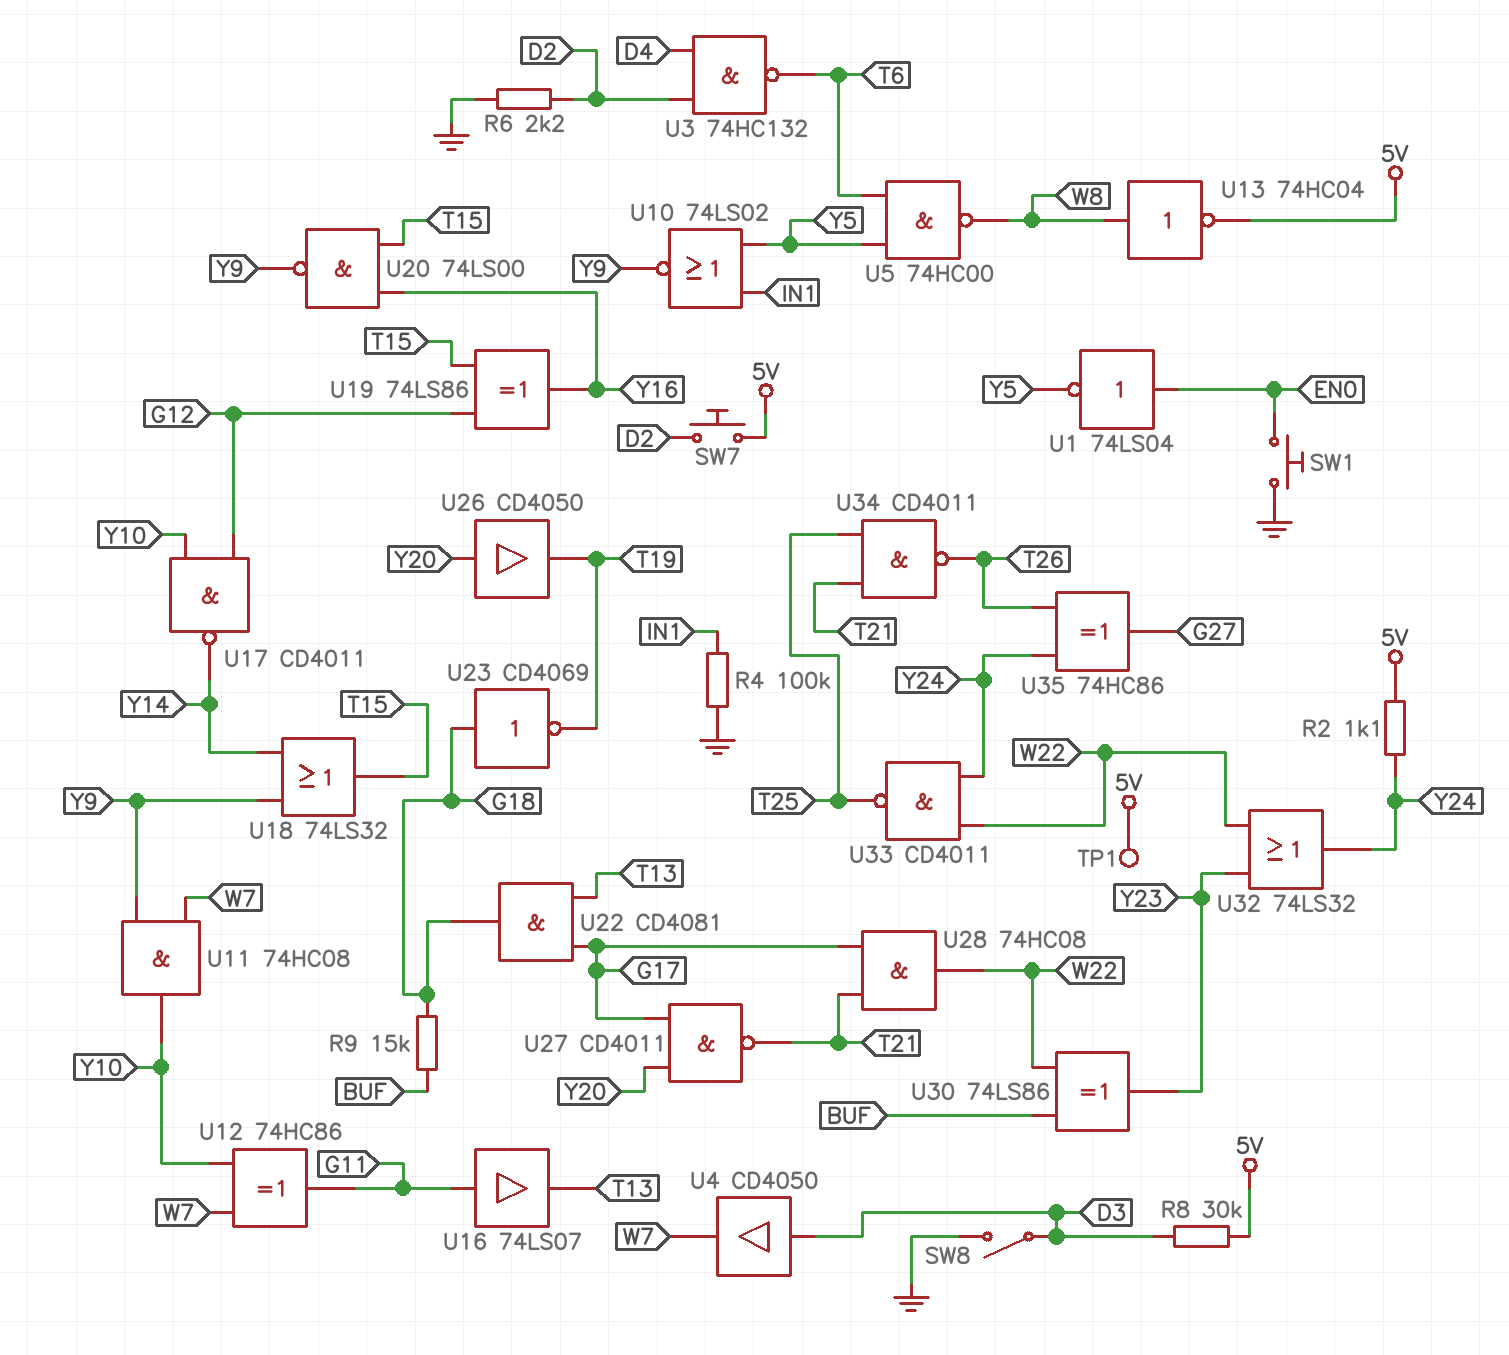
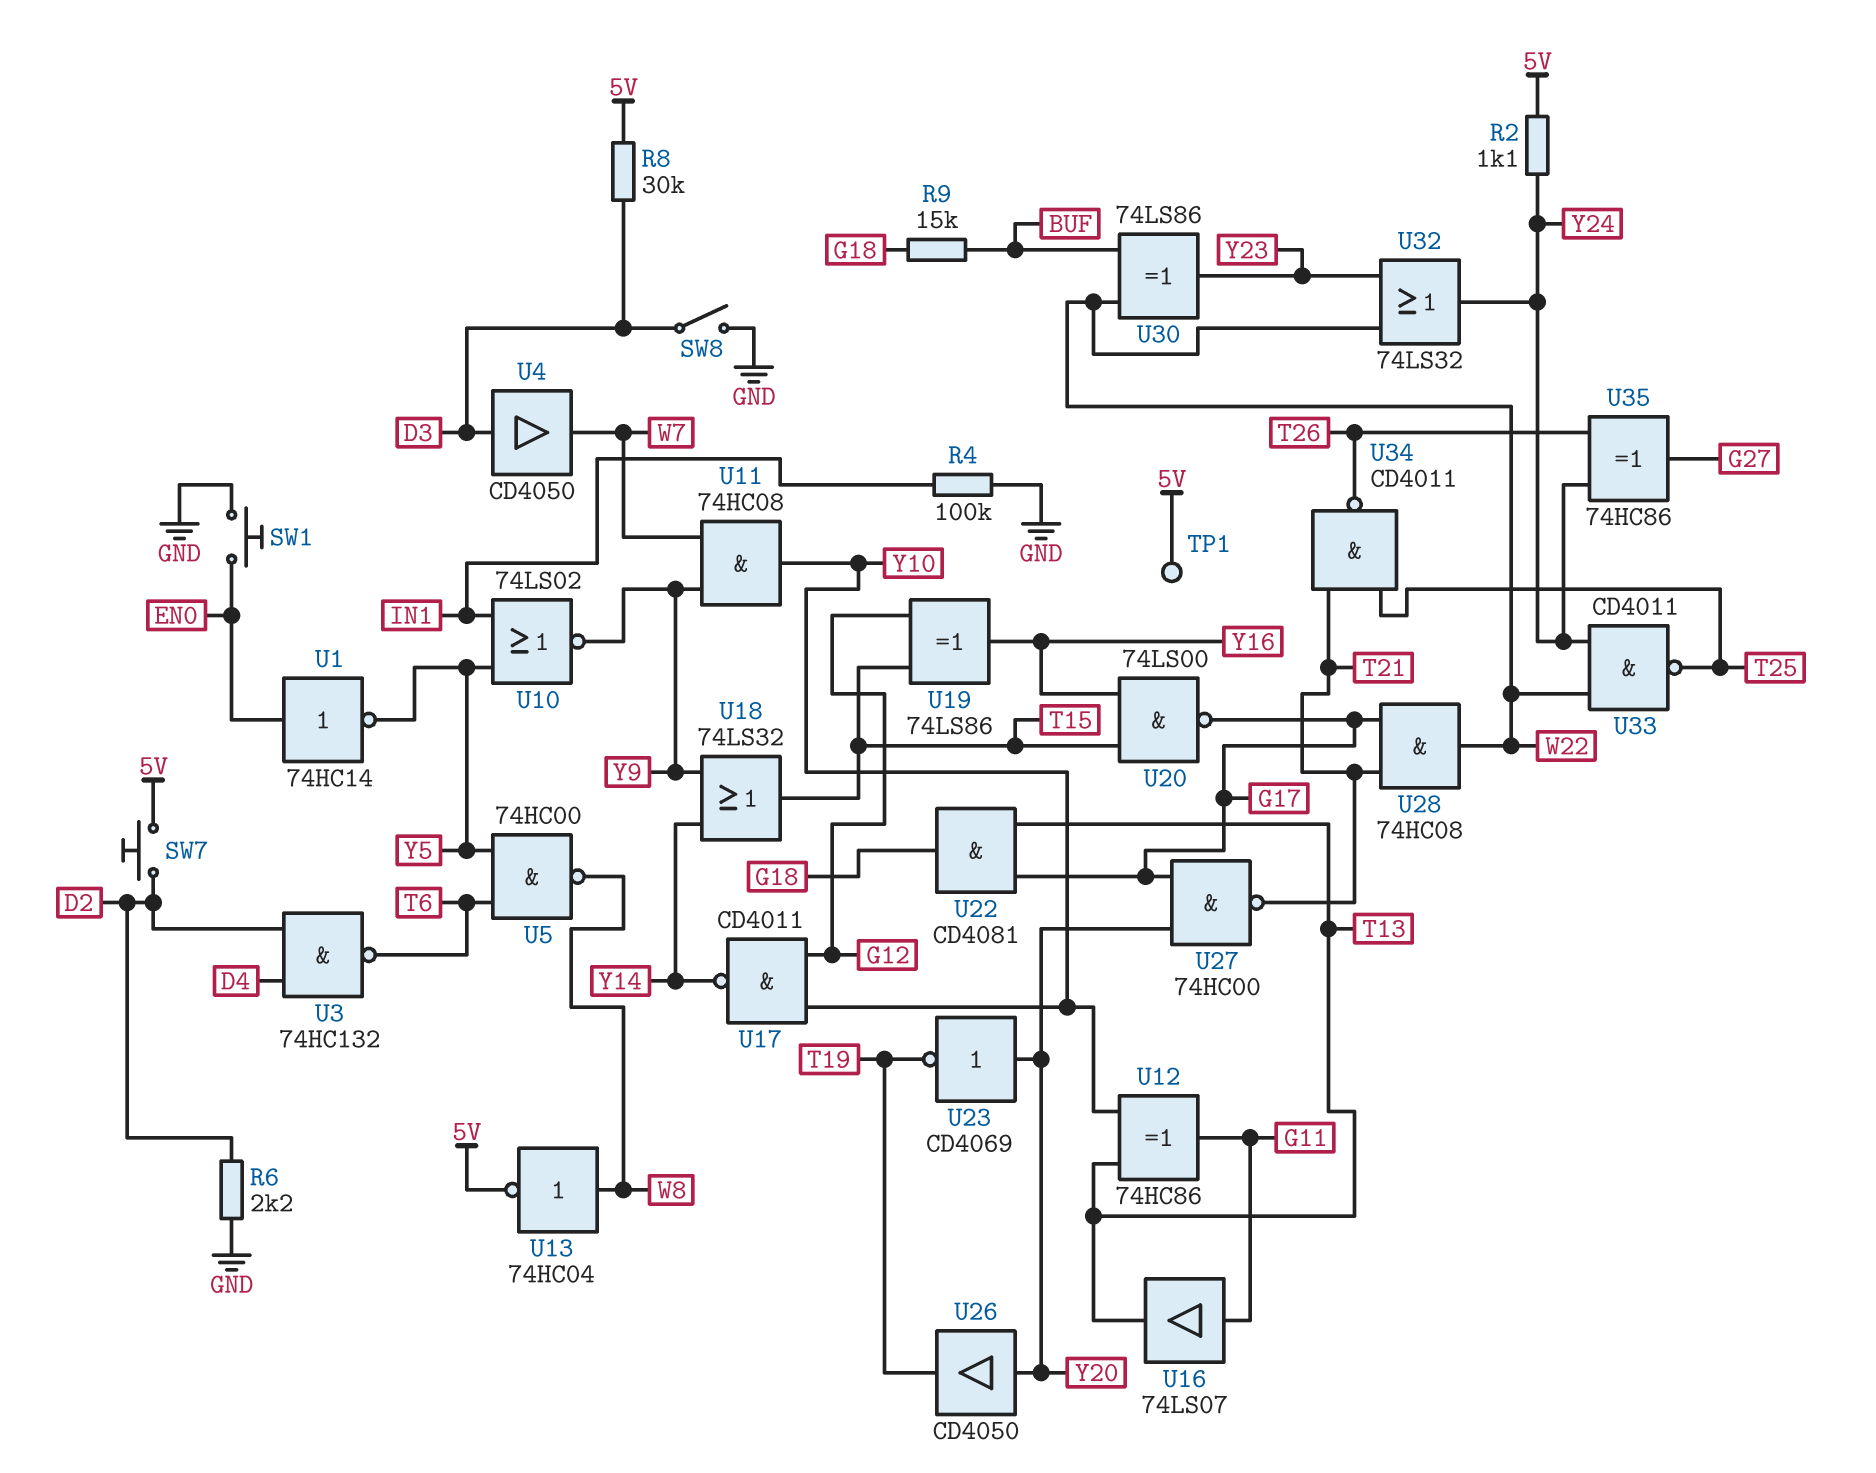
U1: NOT 74LS04 (in EN0, out Y5) -> NOT 74HC14 (in EN0, out Y5)
U12: XOR 74HC86 (in W7, in Y10, out G11) -> XOR 74HC86 (in T13, in Y10, out G11)
U20: NAND 74LS00 (in T15, in Y16, out Y9) -> NAND 74LS00 (in T15, in Y16, out G17)
U23: NOT CD4069 (in G18, out T19) -> NOT CD4069 (in Y20, out T19)
U27: NAND CD4011 (in G17, in Y20, out T21) -> NAND 74HC00 (in G17, in Y20, out T21)

